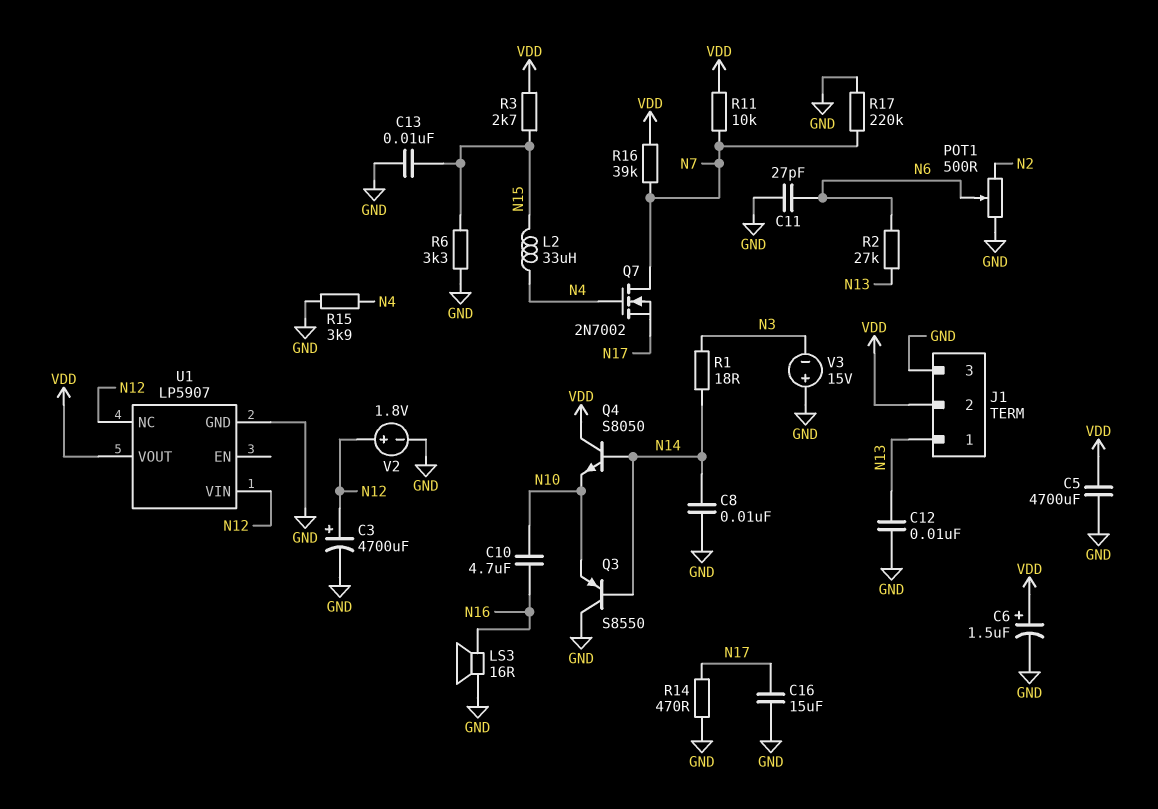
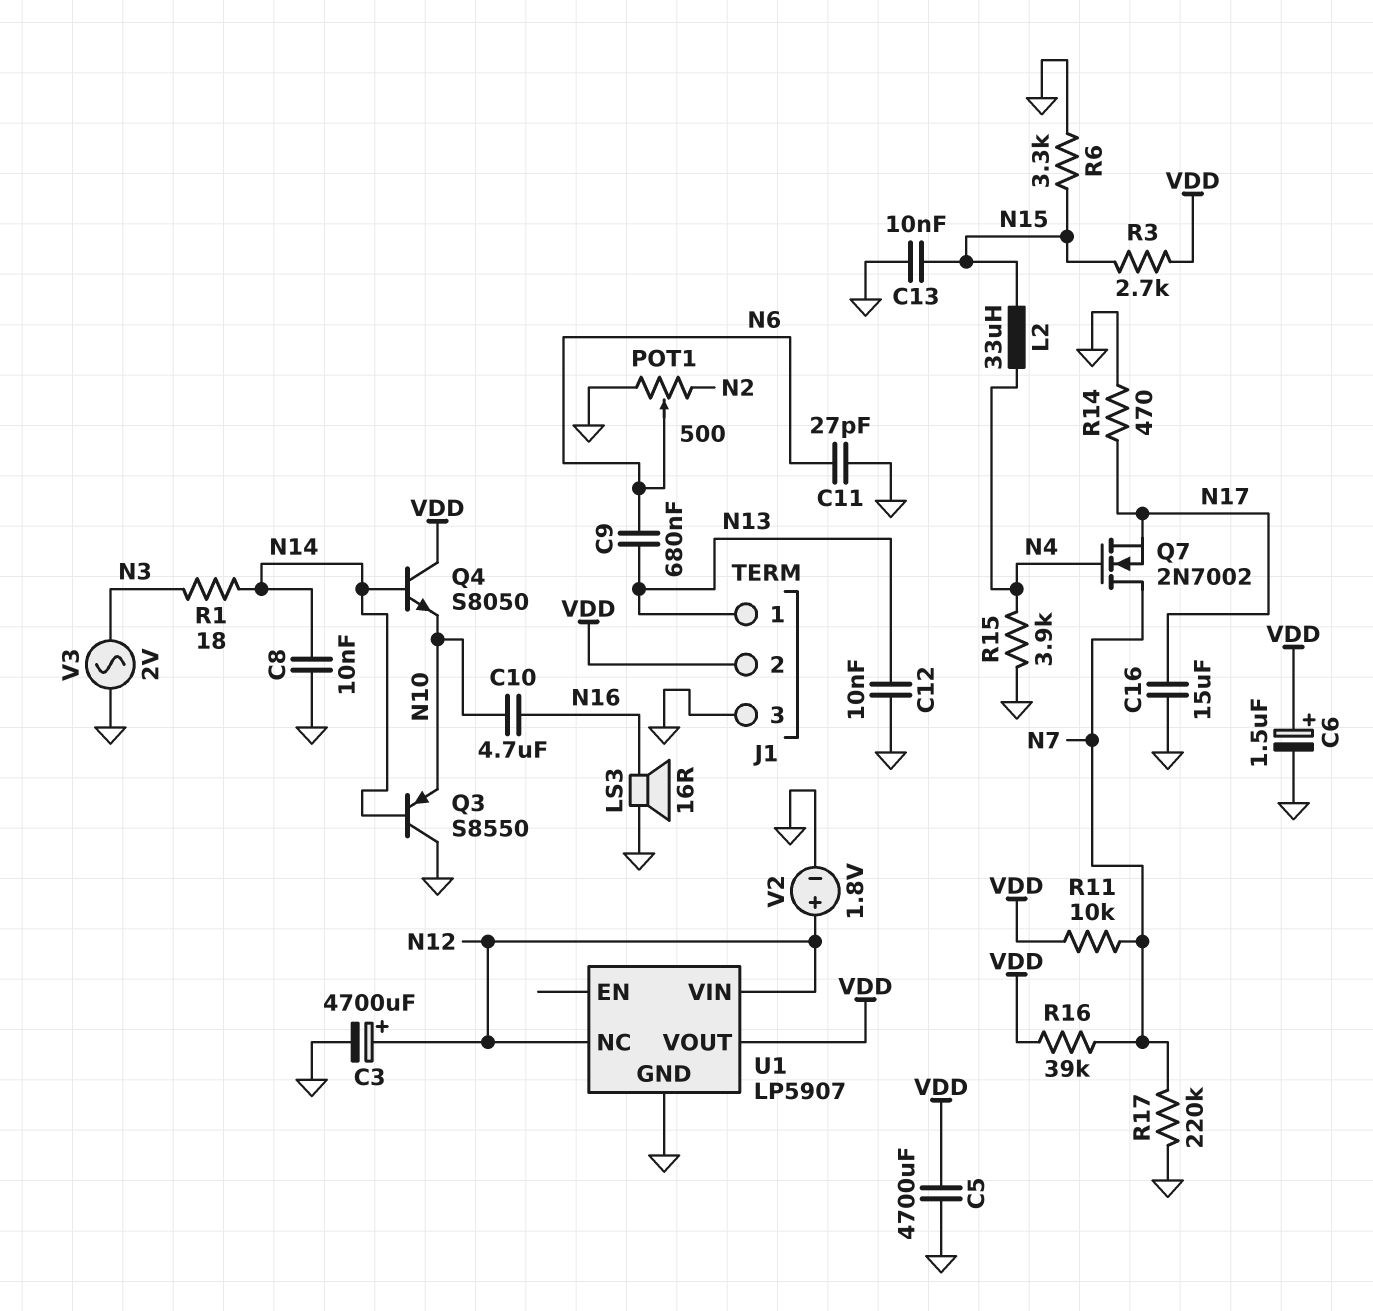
C9: none -> 680nF (N6, N13)
R2: 27k (N6, N13) -> none
V3: 15V (plus GND, minus N3) -> AC 2V (GND, N3)

